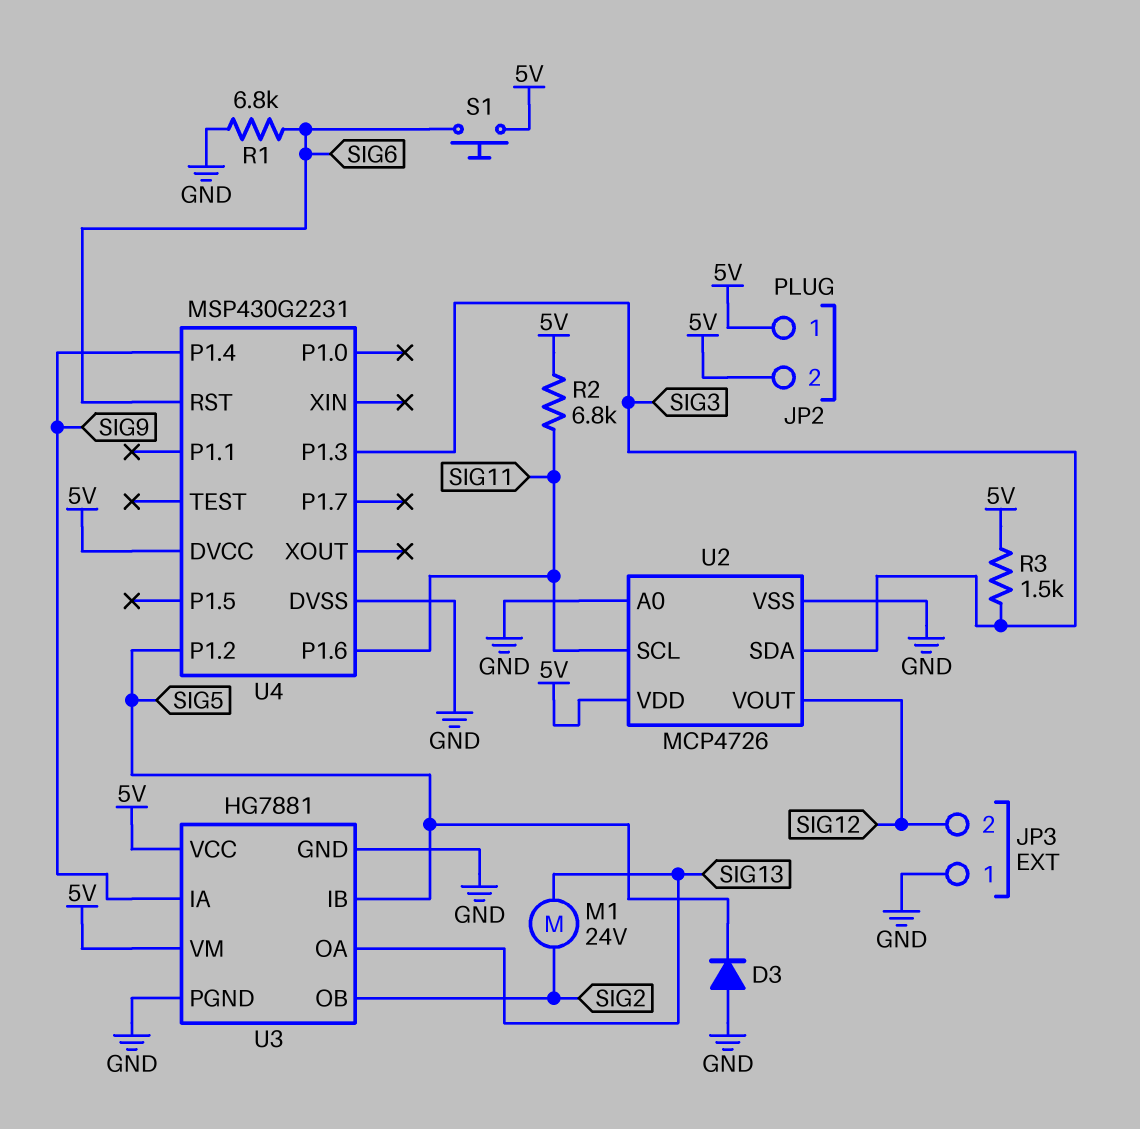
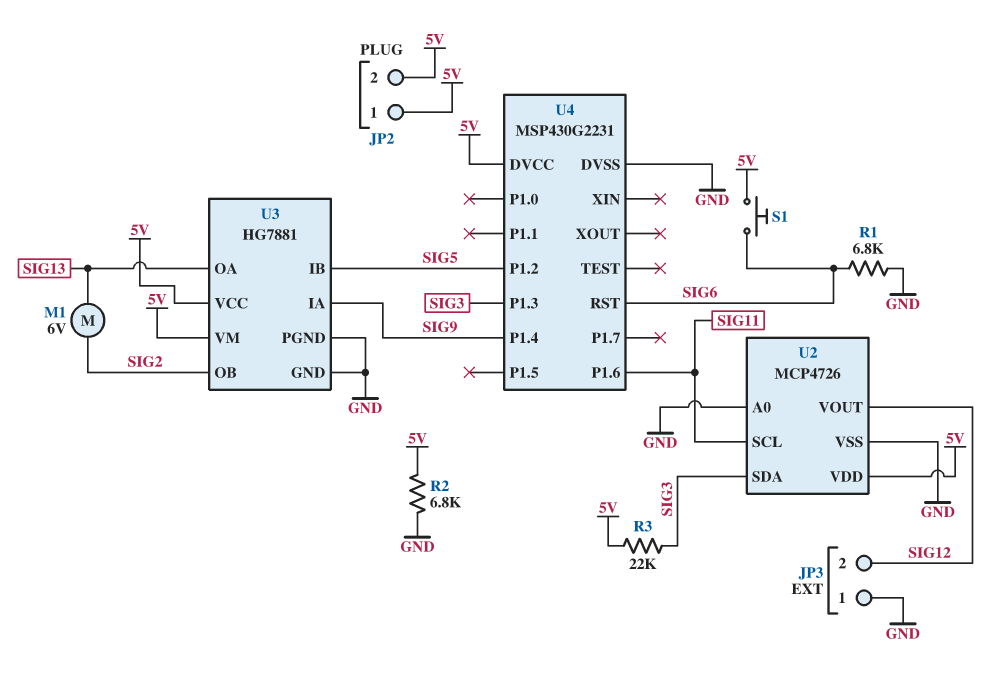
D3: diode (A GND, K SIG5) -> none
M1: motor 24V (SIG2, SIG13) -> motor 6V (SIG2, SIG13)
R2: 6.8k (5V, SIG11) -> 6.8k (5V, GND)
R3: 1.5k (5V, SIG3) -> 22k (5V, SIG3)

